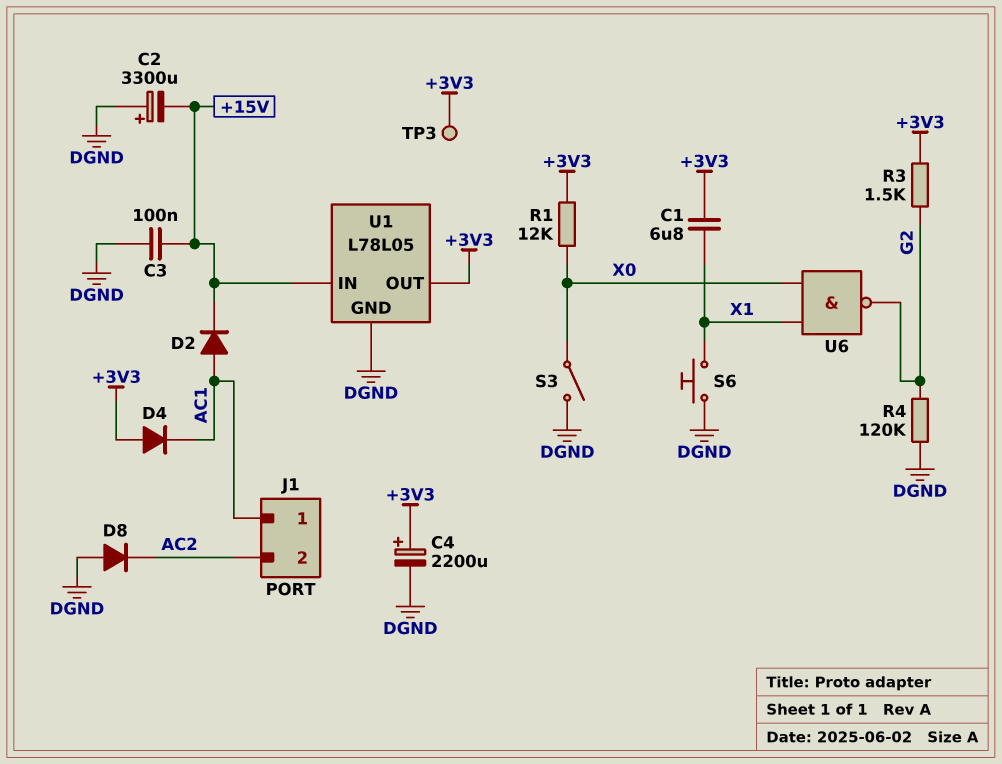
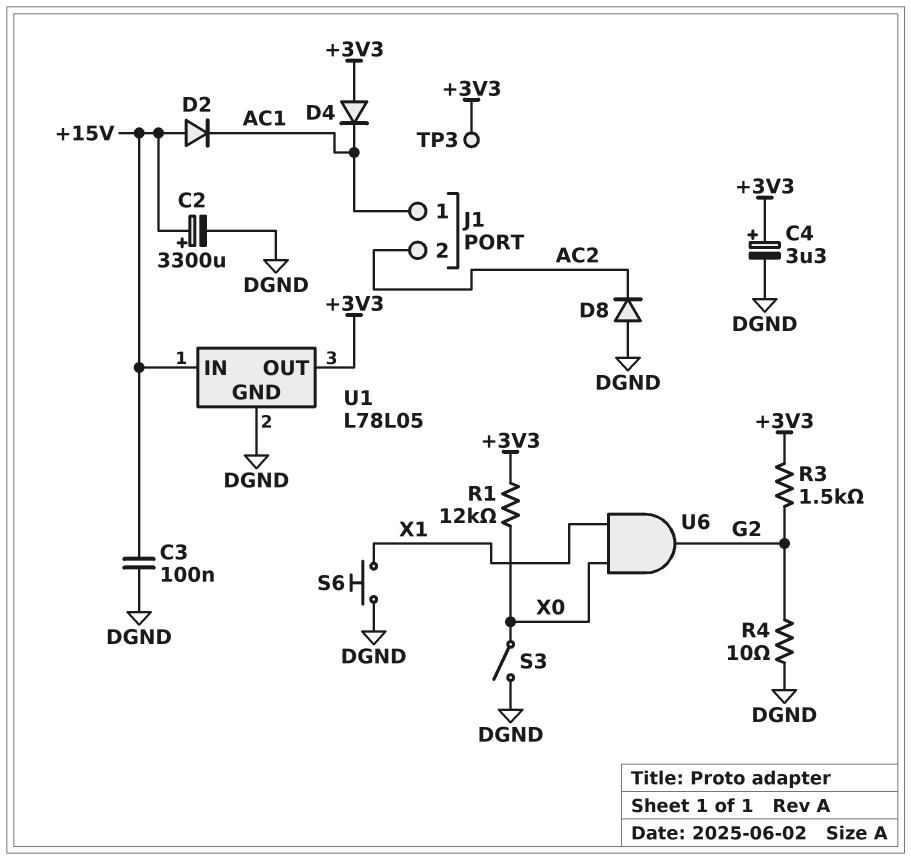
C1: 6.8uF (+3V3, X1) -> none
C2: 3300uF (plus DGND, minus +15V) -> 3300uF (plus +15V, minus DGND)
C4: 2200uF (plus +3V3, minus DGND) -> 3.3uF (plus +3V3, minus DGND)
D2: diode (A AC1, K +15V) -> diode (A +15V, K AC1)
R4: 120k (DGND, G2) -> 10 (DGND, G2)
U6: NAND (in X0, in X1, out G2) -> AND (in X0, in X1, out G2)

